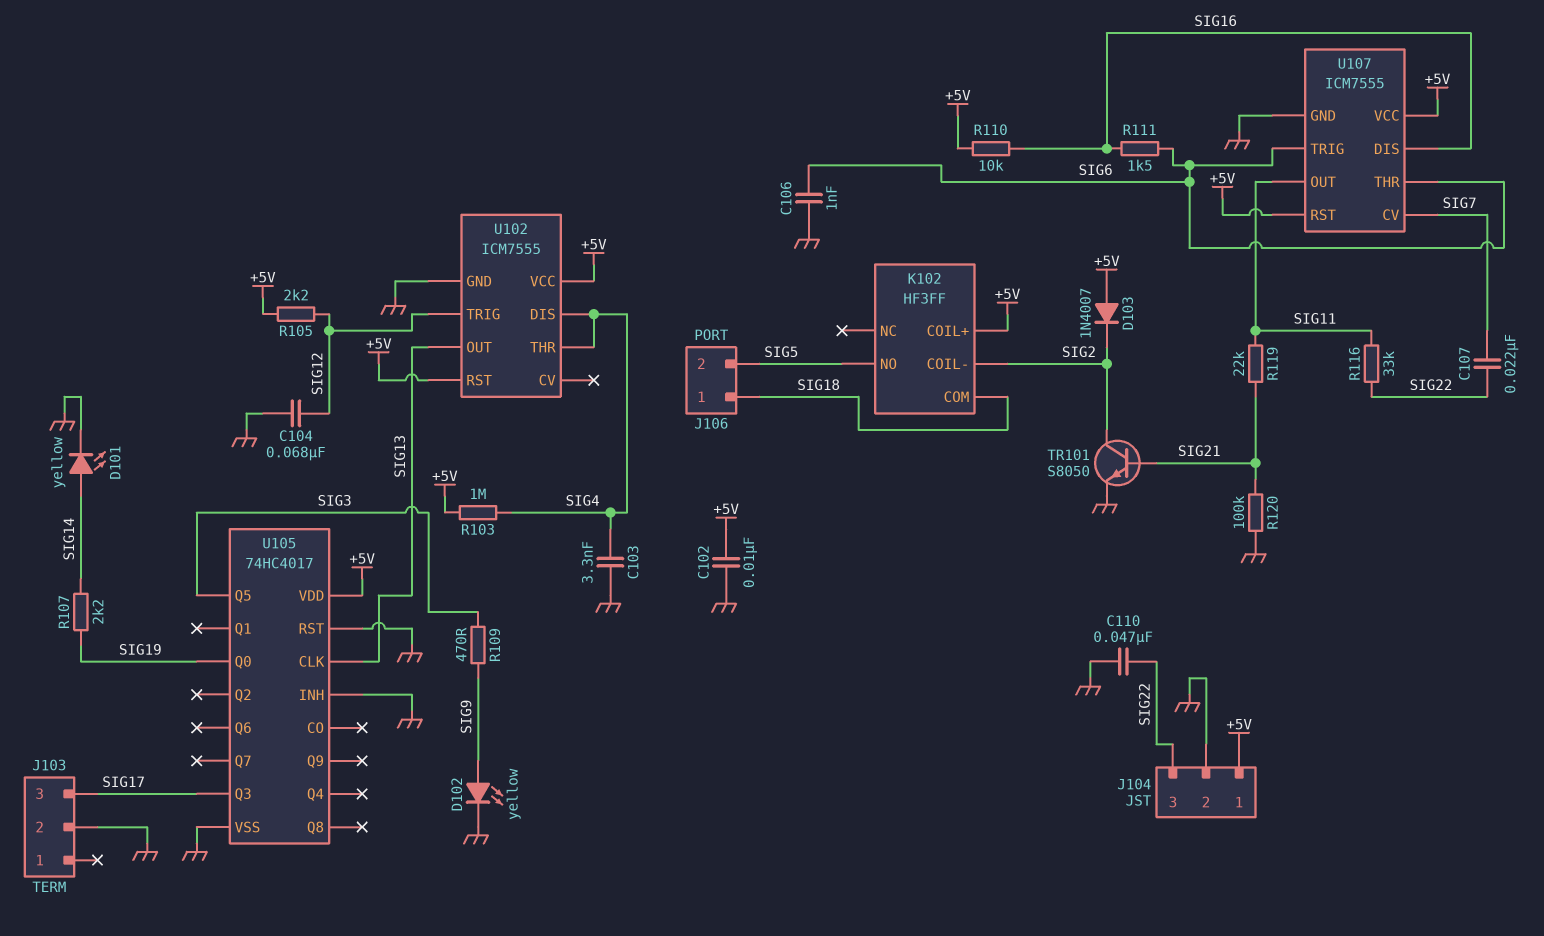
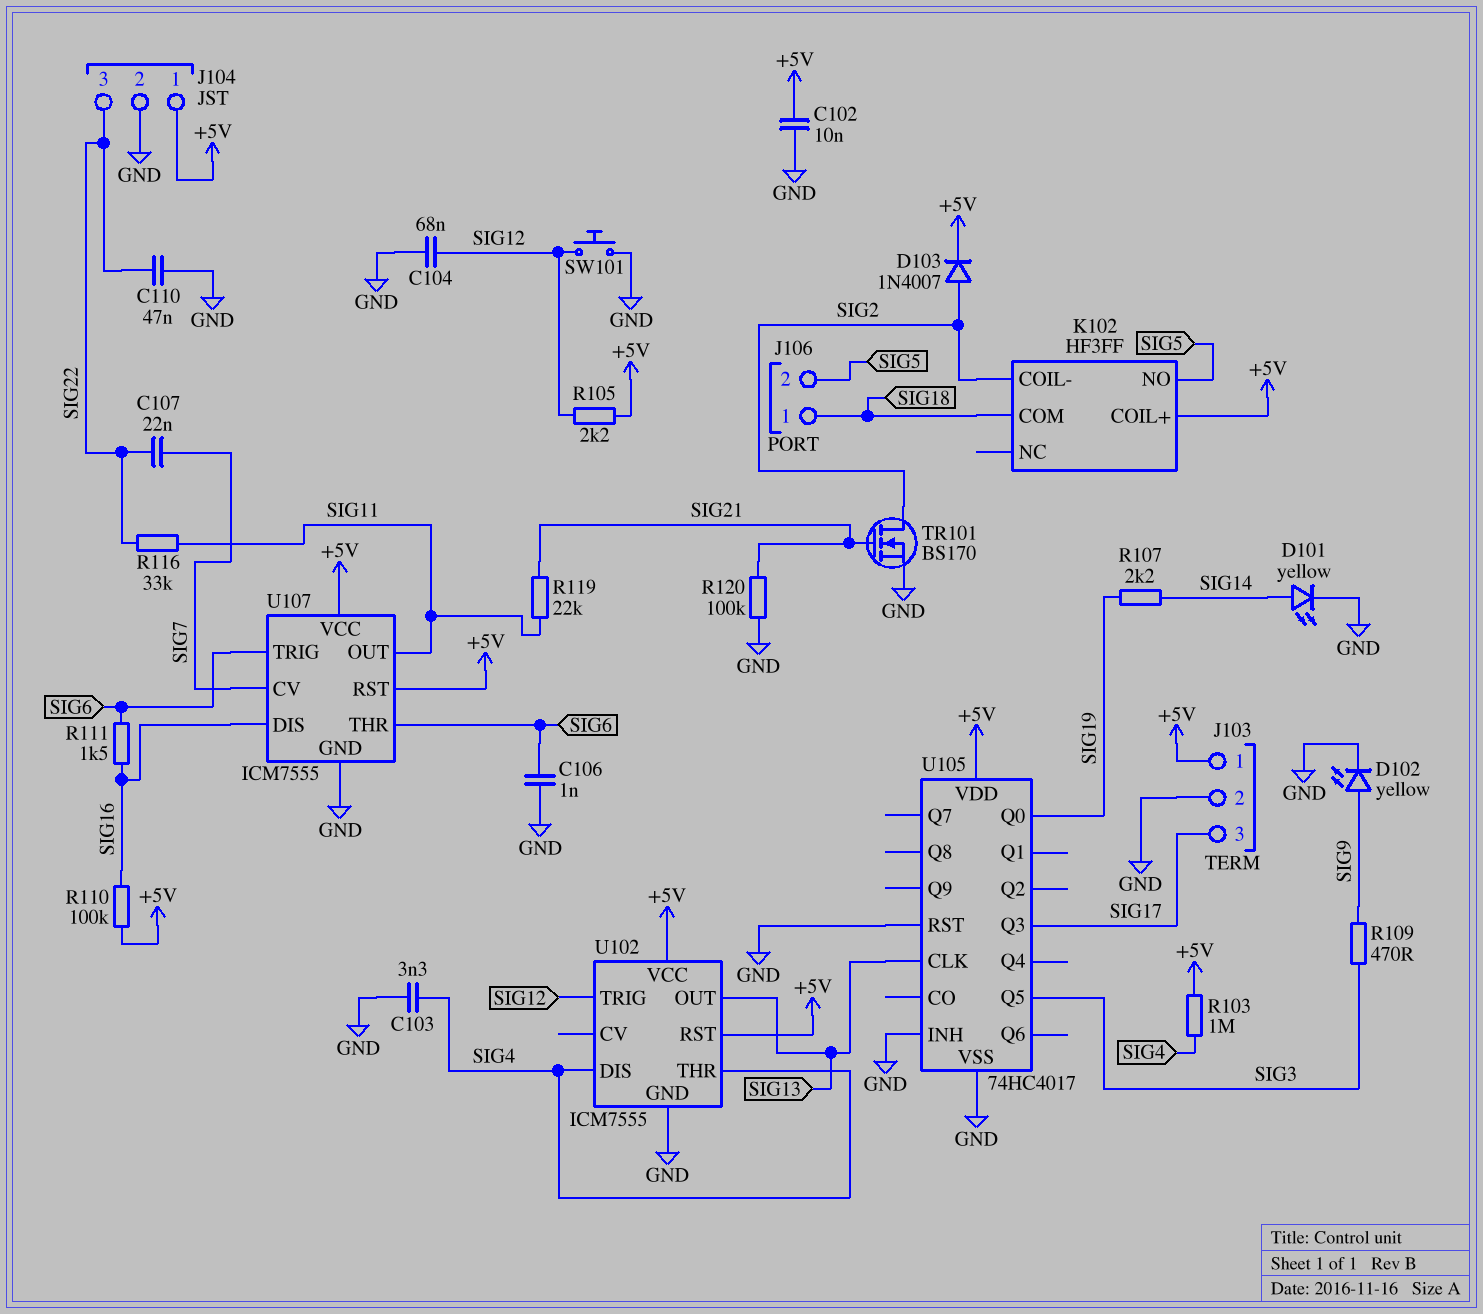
D103: diode 1N4007 (A +5V, K SIG2) -> diode 1N4007 (A SIG2, K +5V)
J103 pin 1: none -> +5V
R110: 10k (+5V, SIG16) -> 100k (+5V, SIG16)
SW101: none -> button (GND, SIG12)
TR101: NPN S8050 (B SIG21, C SIG2, E GND) -> NMOS BS170 (G SIG21, D SIG2, S GND)

